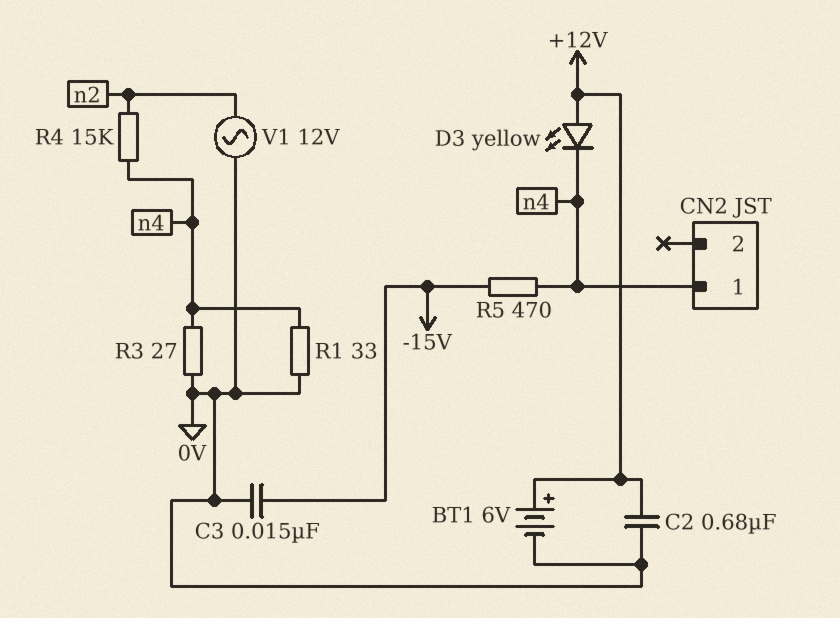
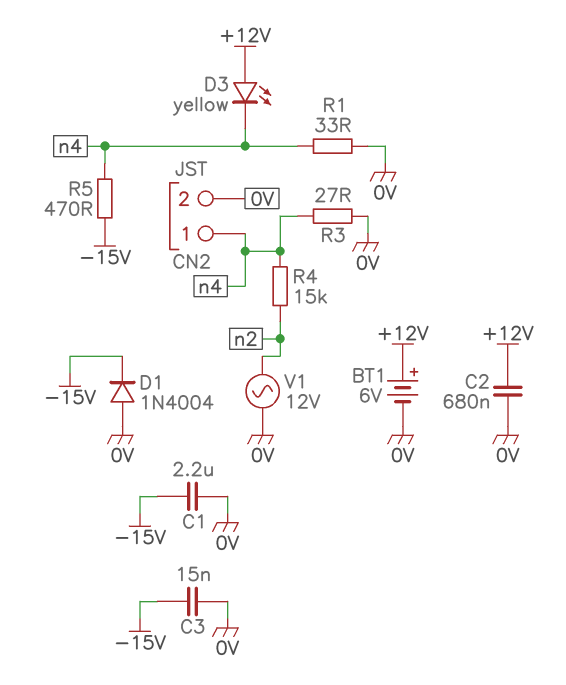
C1: none -> 2.2uF (-15V, 0V)
CN2 pin 2: none -> 0V
D1: none -> diode 1N4004 (A 0V, K -15V)

